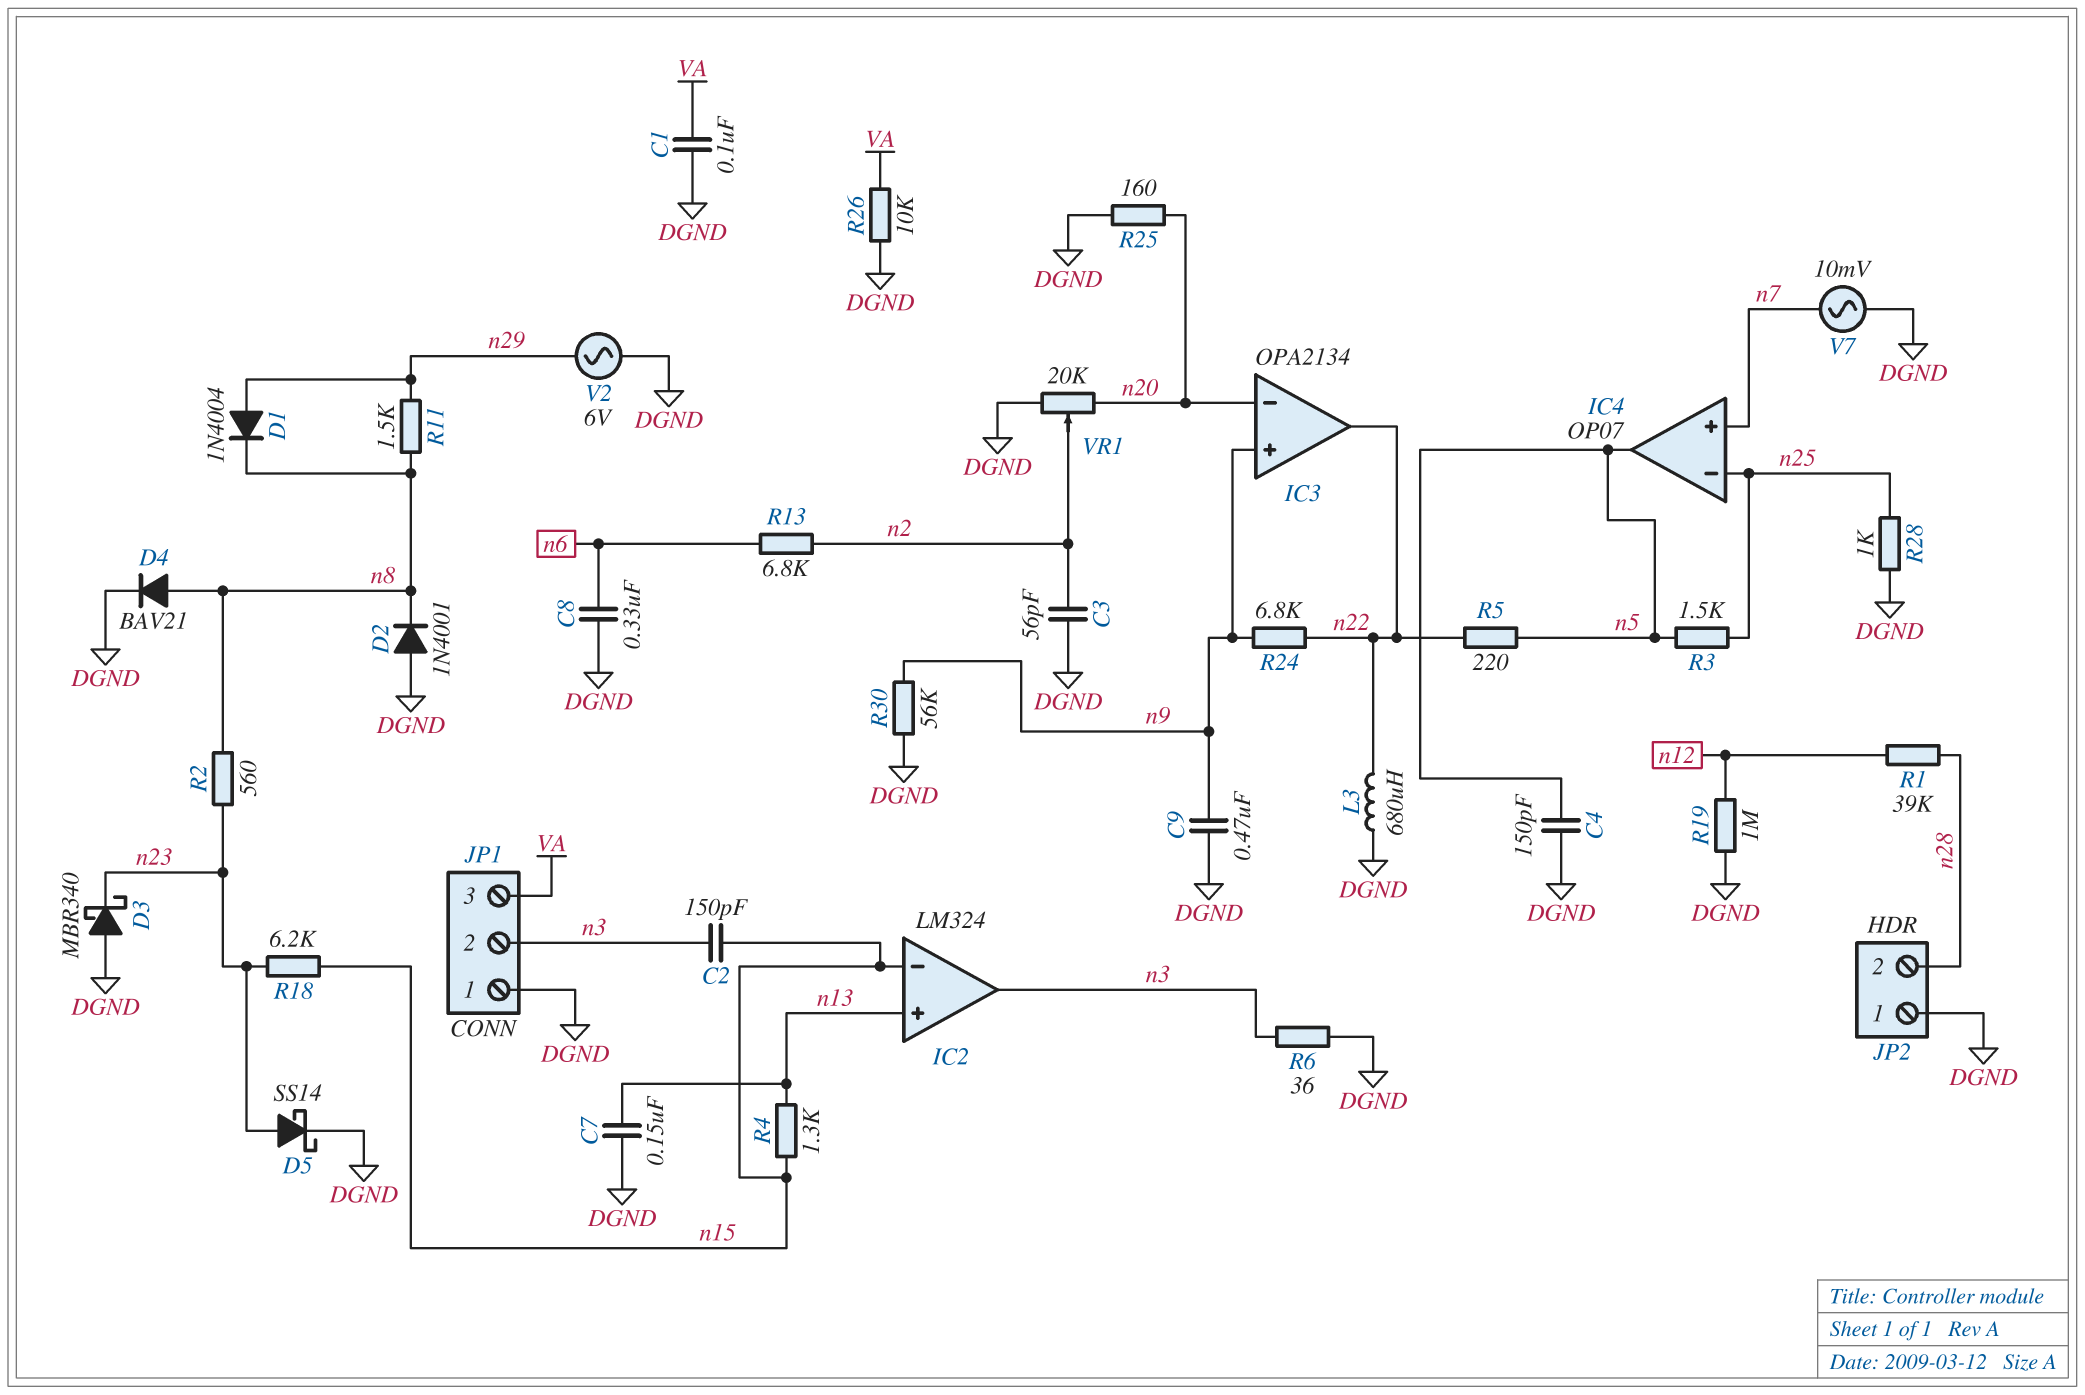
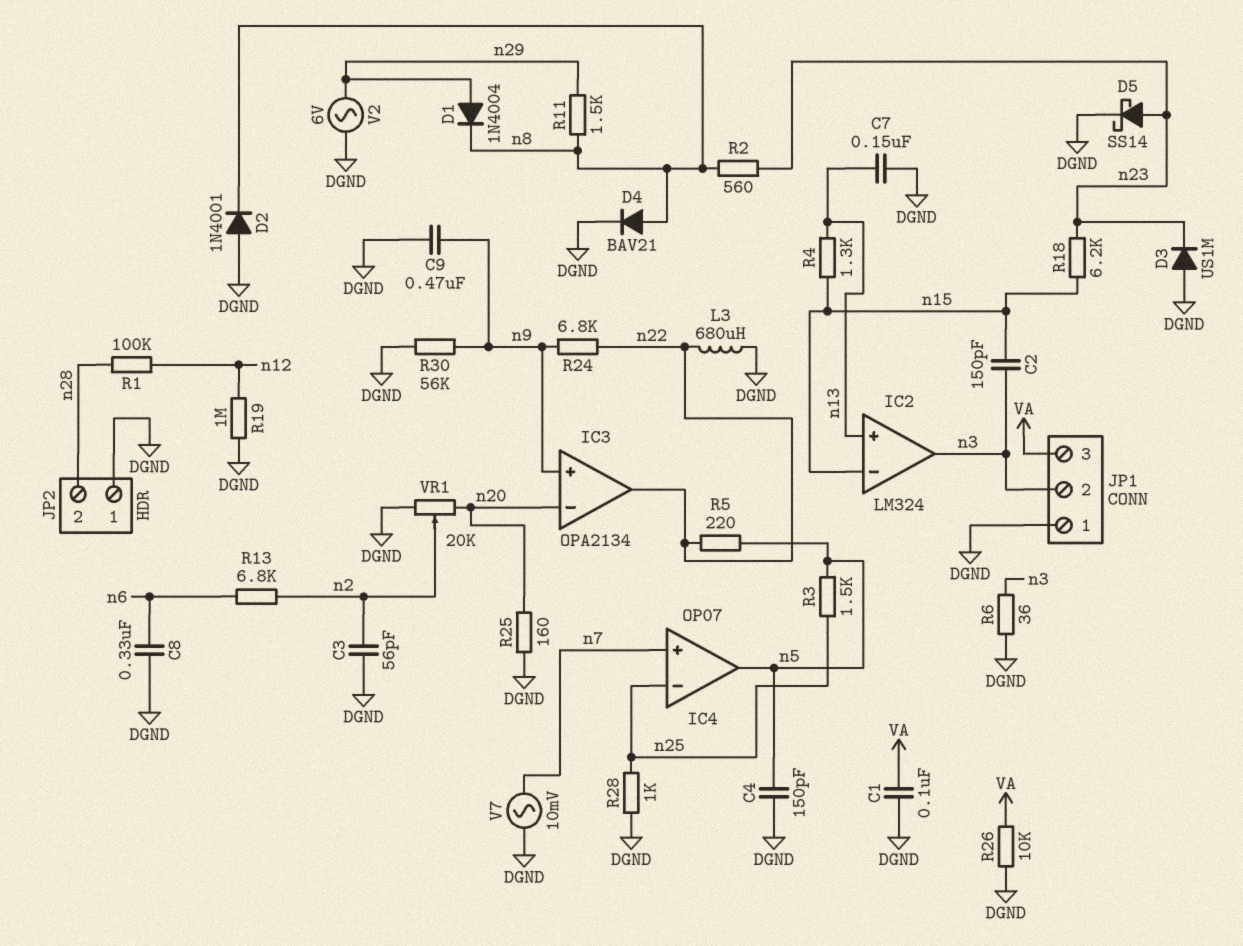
D3: schottky MBR340 (A DGND, K n23) -> diode US1M (A DGND, K n23)
R1: 39k (n12, n28) -> 100k (n12, n28)

